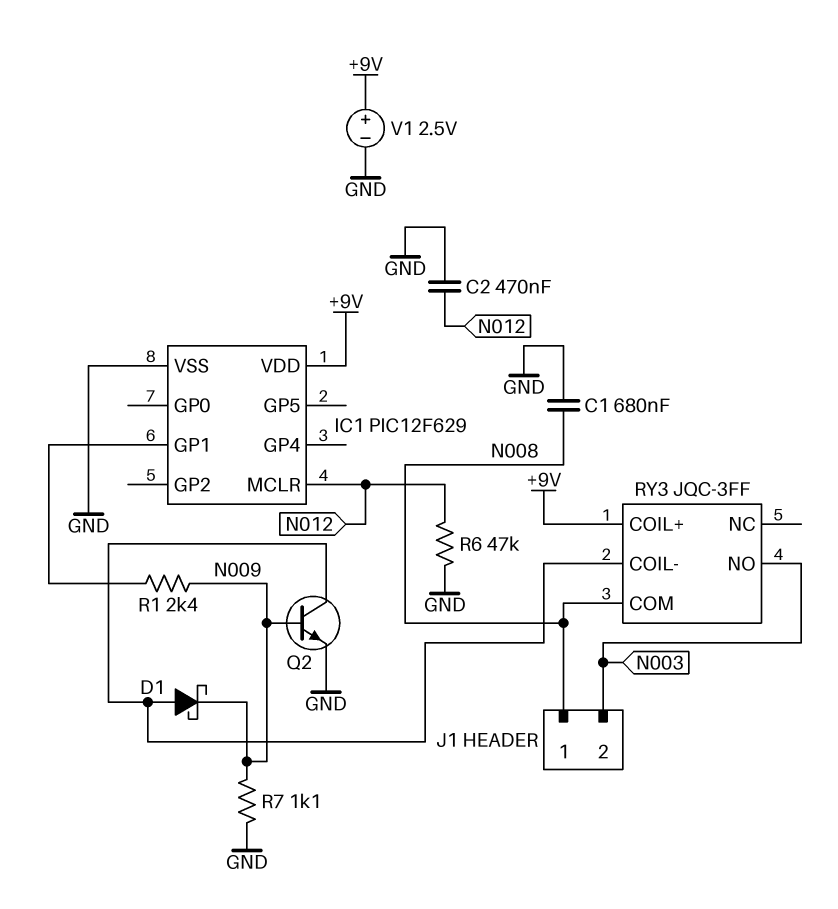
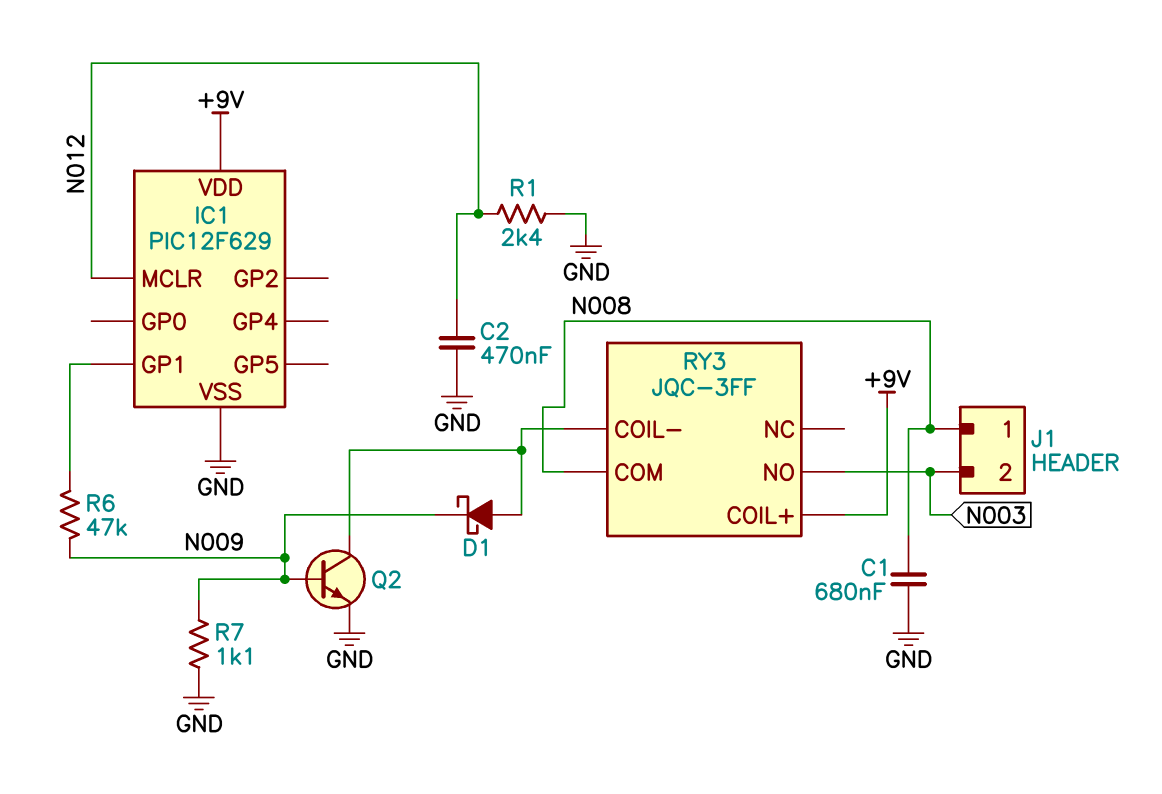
R1: 2.4k (IC1/GP1, N009) -> 2.4k (GND, N012)
R6: 47k (GND, N012) -> 47k (IC1/GP1, N009)
V1: 2.5V (plus +9V, minus GND) -> none

